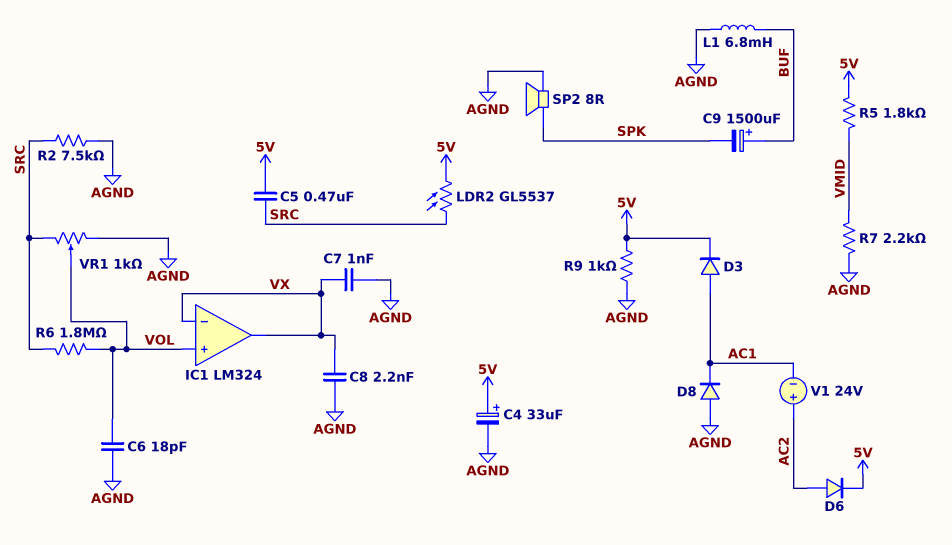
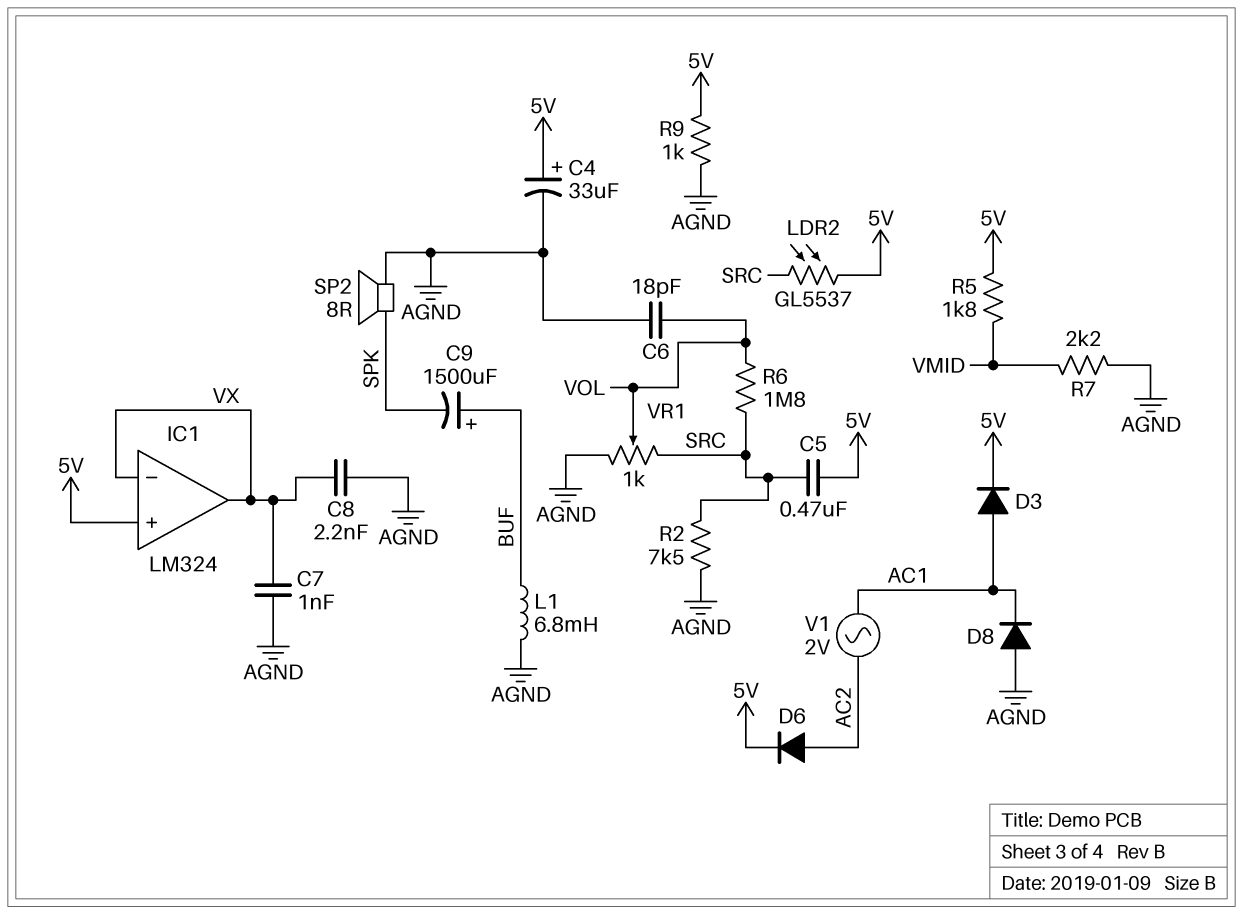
IC1 pin in+: VOL -> 5V
V1: 24V (plus AC2, minus AC1) -> AC 2V (AC1, AC2)

